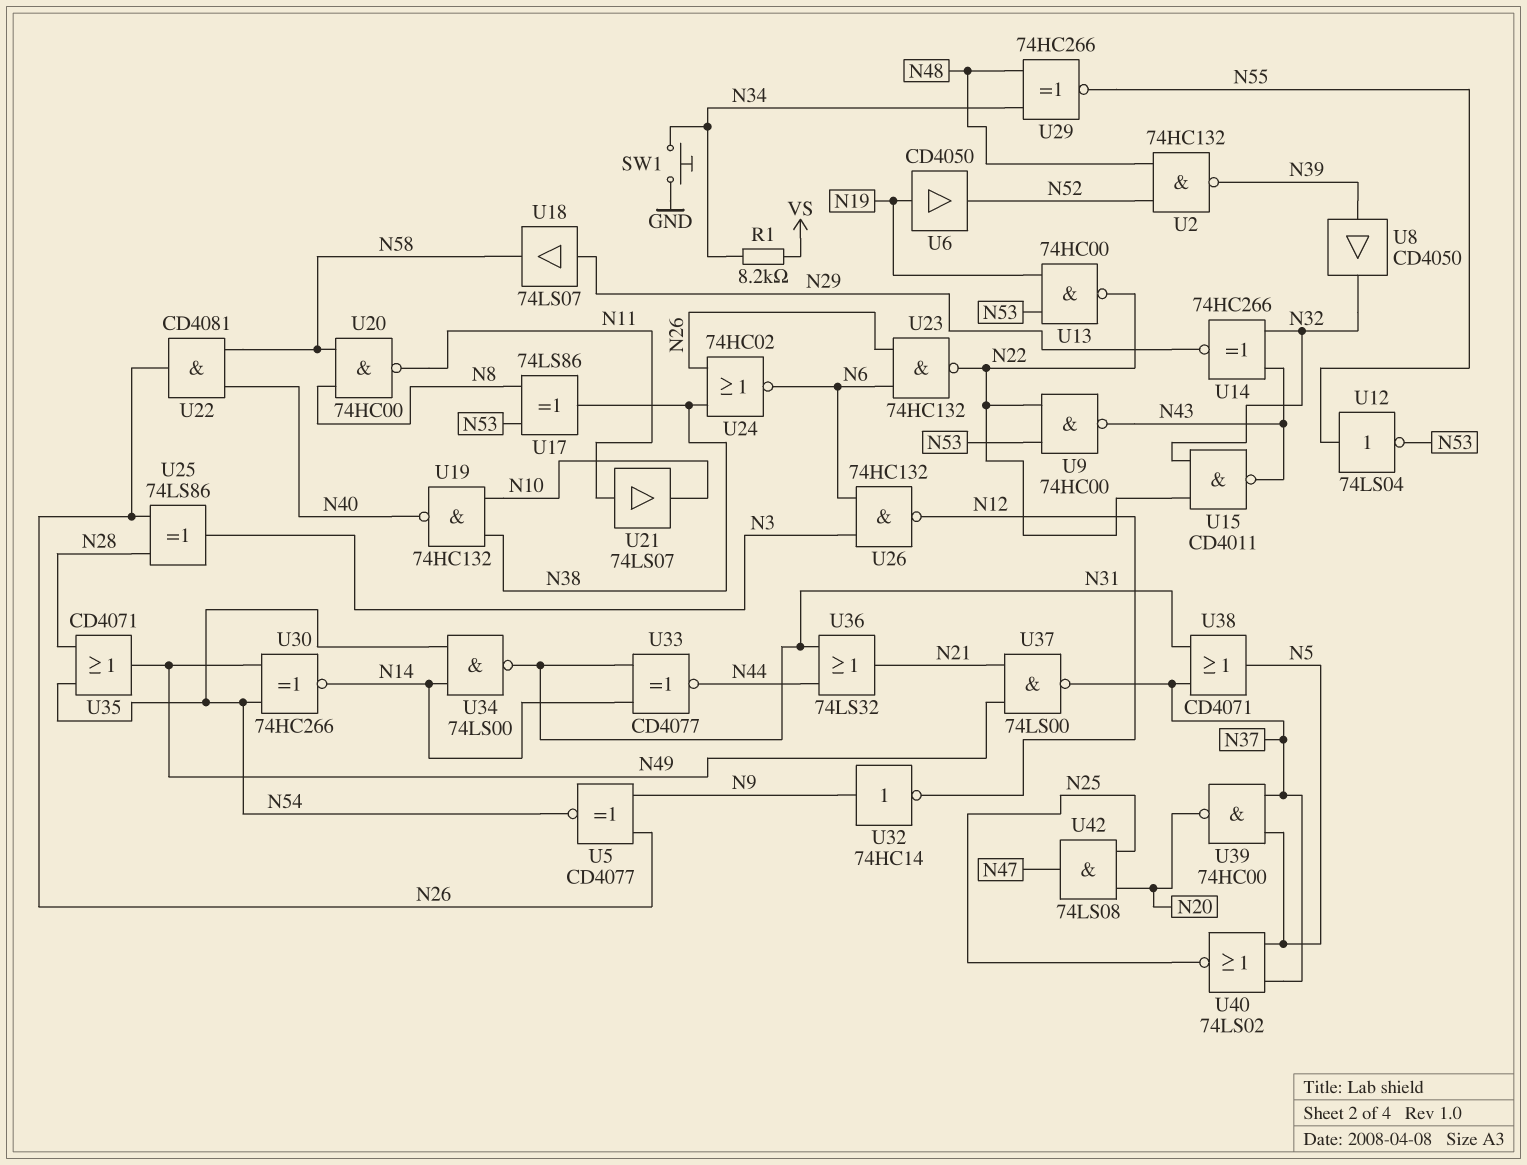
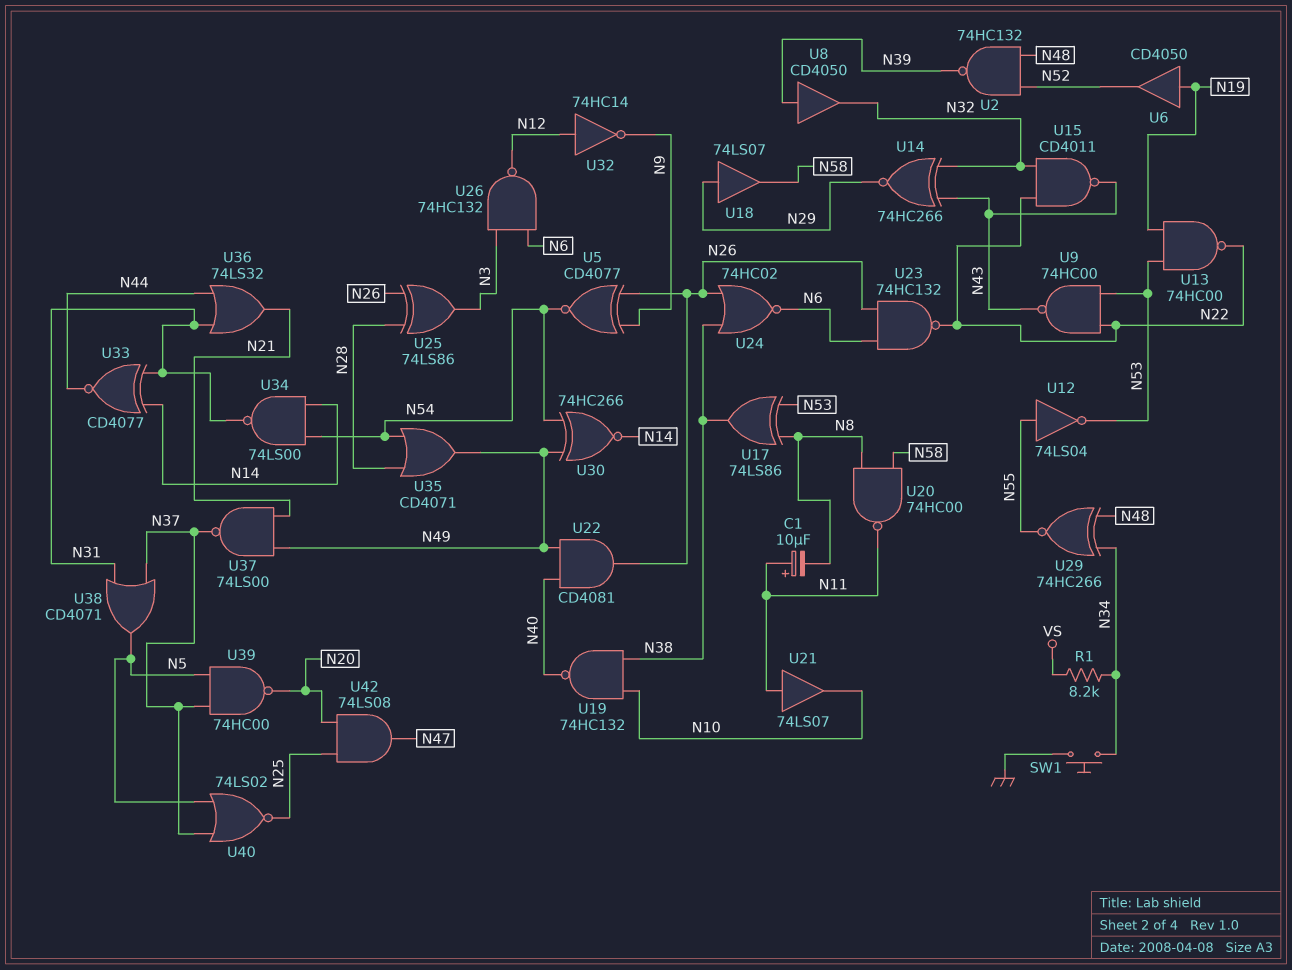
C1: none -> 10uF (plus N11, minus N8)
U22: AND CD4081 (in N40, in N58, out N26) -> AND CD4081 (in N40, in N49, out N26)
U32: NOT 74HC14 (in N9, out N12) -> NOT 74HC14 (in N12, out N9)

